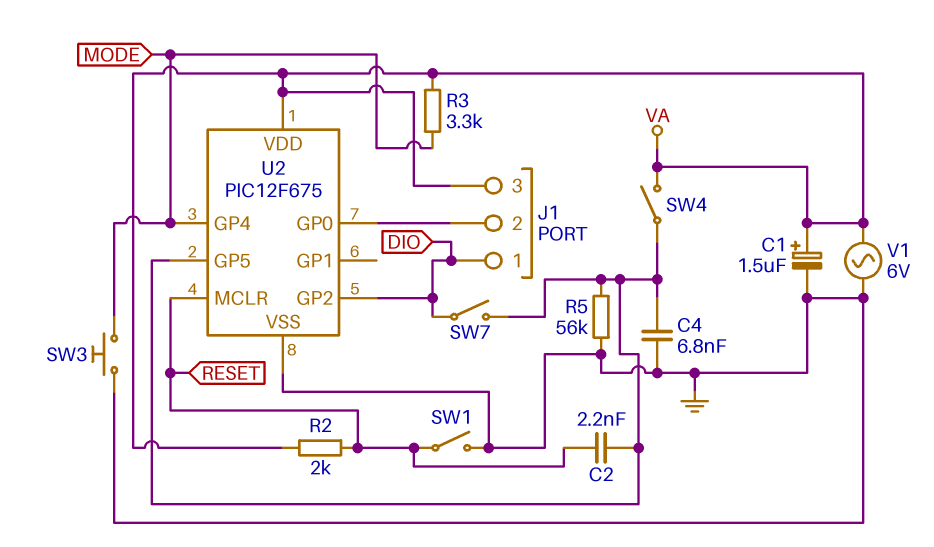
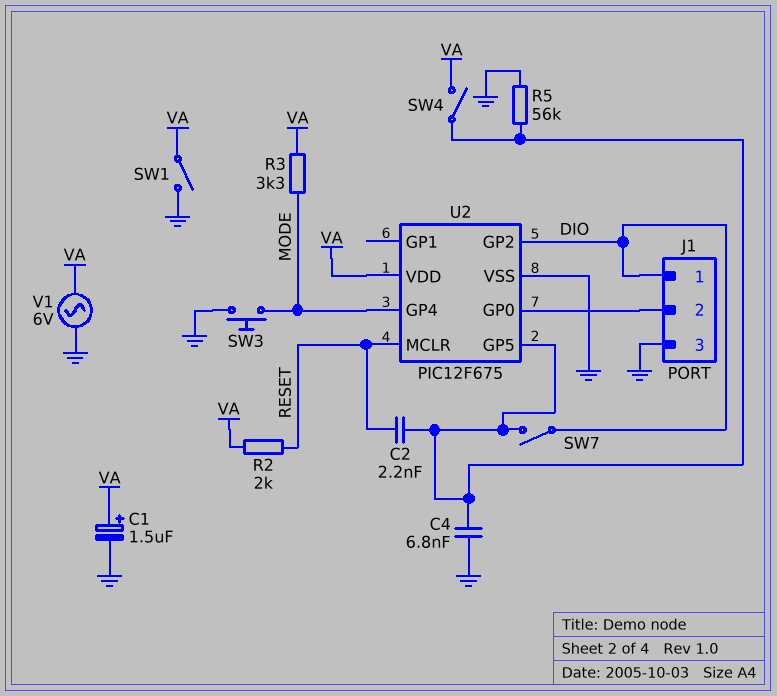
J1 pin 3: VA -> GND
SW1: switch (GND, RESET) -> switch (GND, VA)

